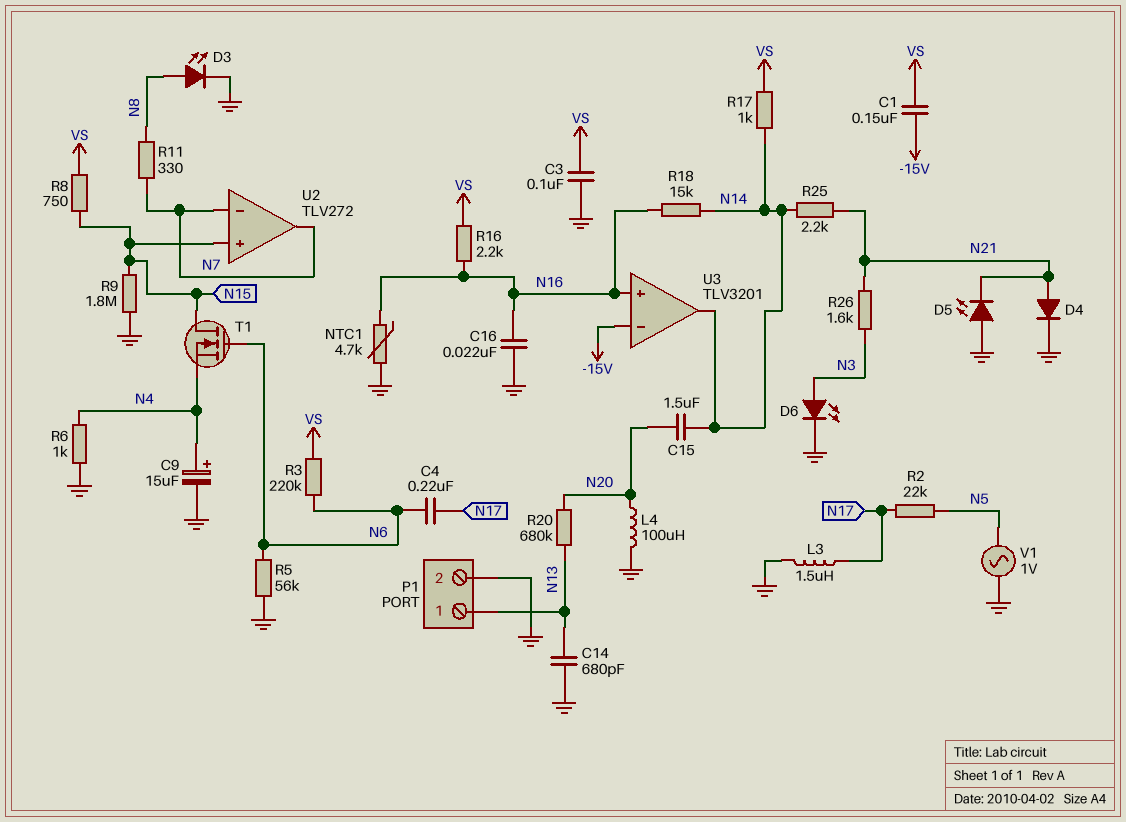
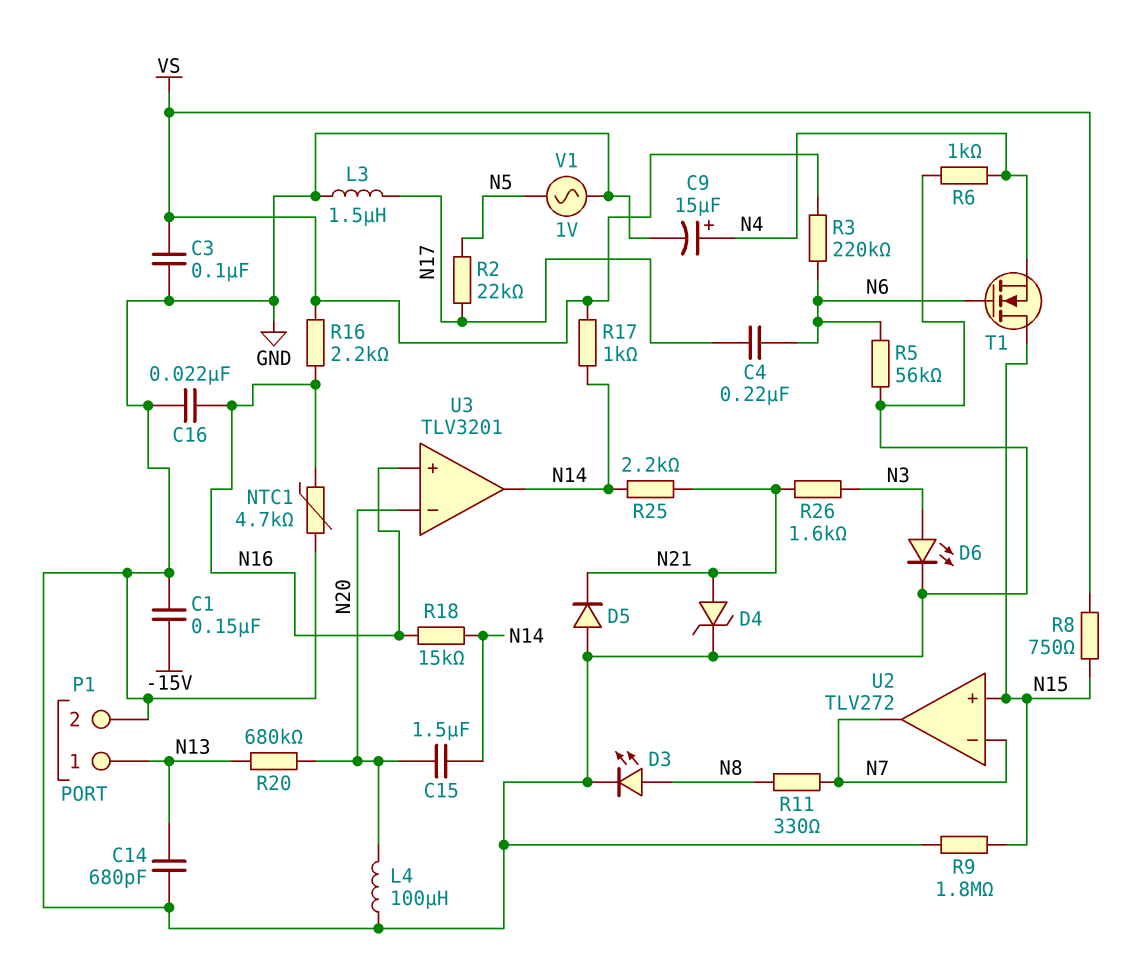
C1: 150nF (-15V, VS) -> 150nF (-15V, GND)
D4: diode (A N21, K GND) -> zener (A N21, K GND)
D5: LED (A GND, K N21) -> diode (A GND, K N21)
U3 pin in-: -15V -> N20

